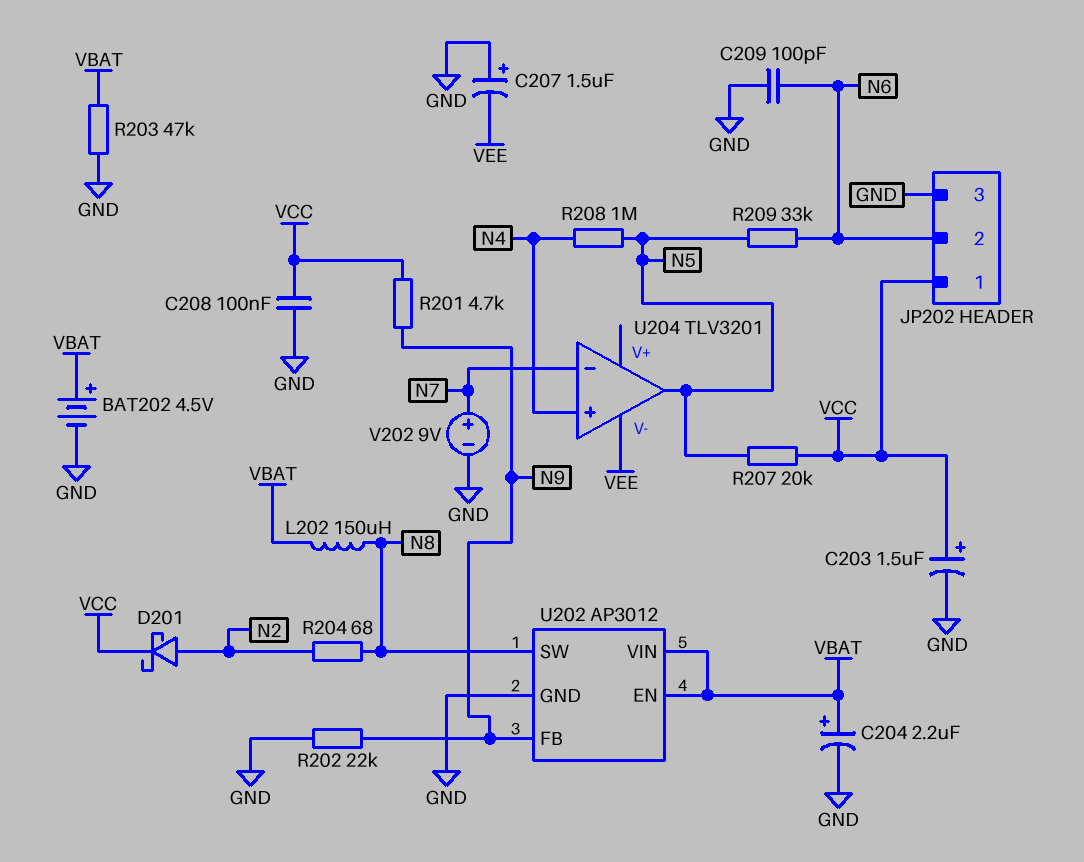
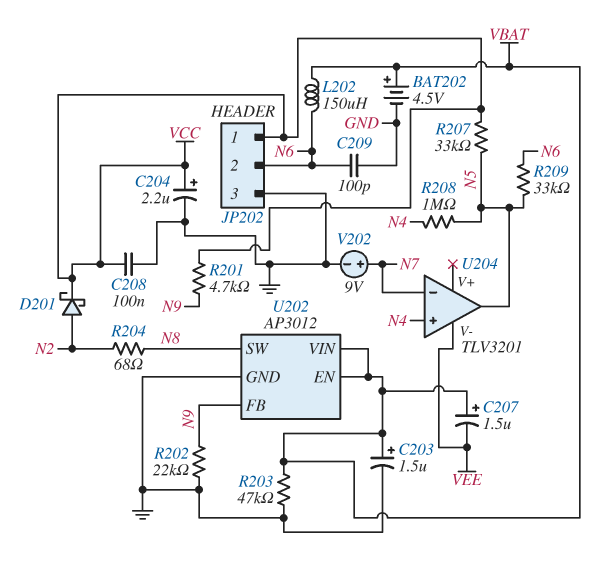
C203: 1.5uF (plus VCC, minus GND) -> 1.5uF (plus VBAT, minus GND)
C204: 2.2uF (plus VBAT, minus GND) -> 2.2uF (plus VCC, minus GND)
C207: 1.5uF (plus GND, minus VEE) -> 1.5uF (plus VBAT, minus VEE)
L202: 150uH (N8, VBAT) -> 150uH (N6, VBAT)
R207: 20k (N5, VCC) -> 33k (N5, VCC)

